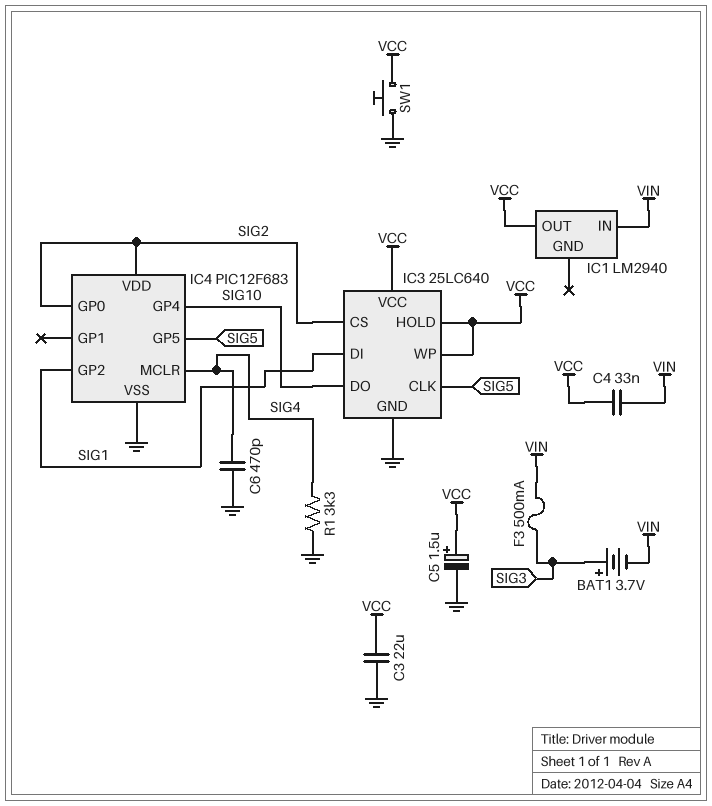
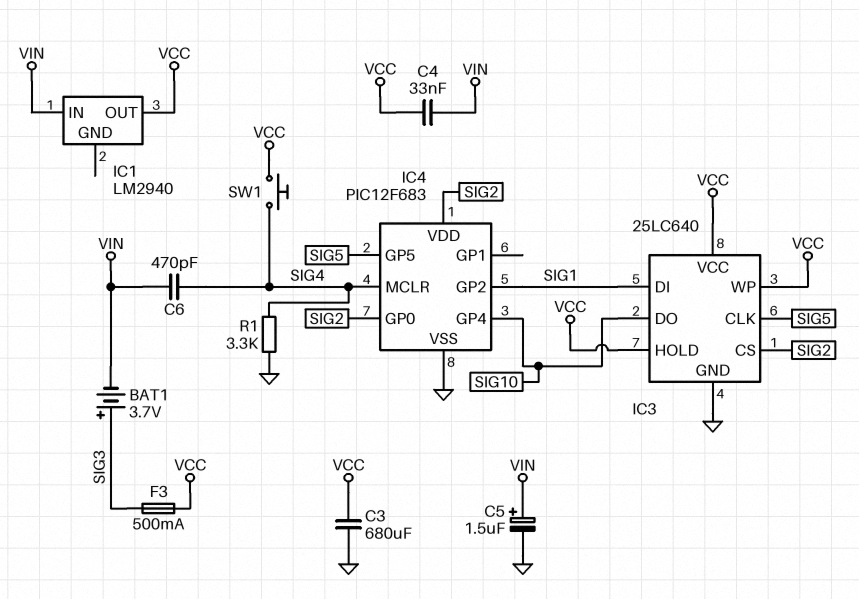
C3: 22uF (GND, VCC) -> 680uF (GND, VCC)
C5: 1.5uF (plus VCC, minus GND) -> 1.5uF (plus VIN, minus GND)
C6: 470pF (GND, SIG4) -> 470pF (SIG4, VIN)
F3: 500mA (SIG3, VIN) -> 500mA (SIG3, VCC)
SW1: button (GND, VCC) -> button (SIG4, VCC)

